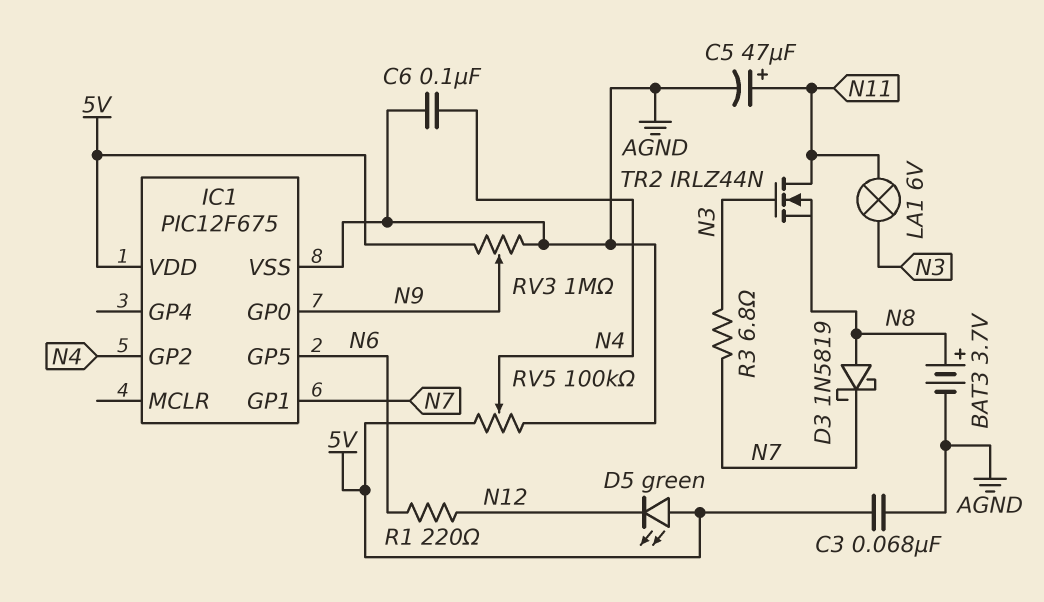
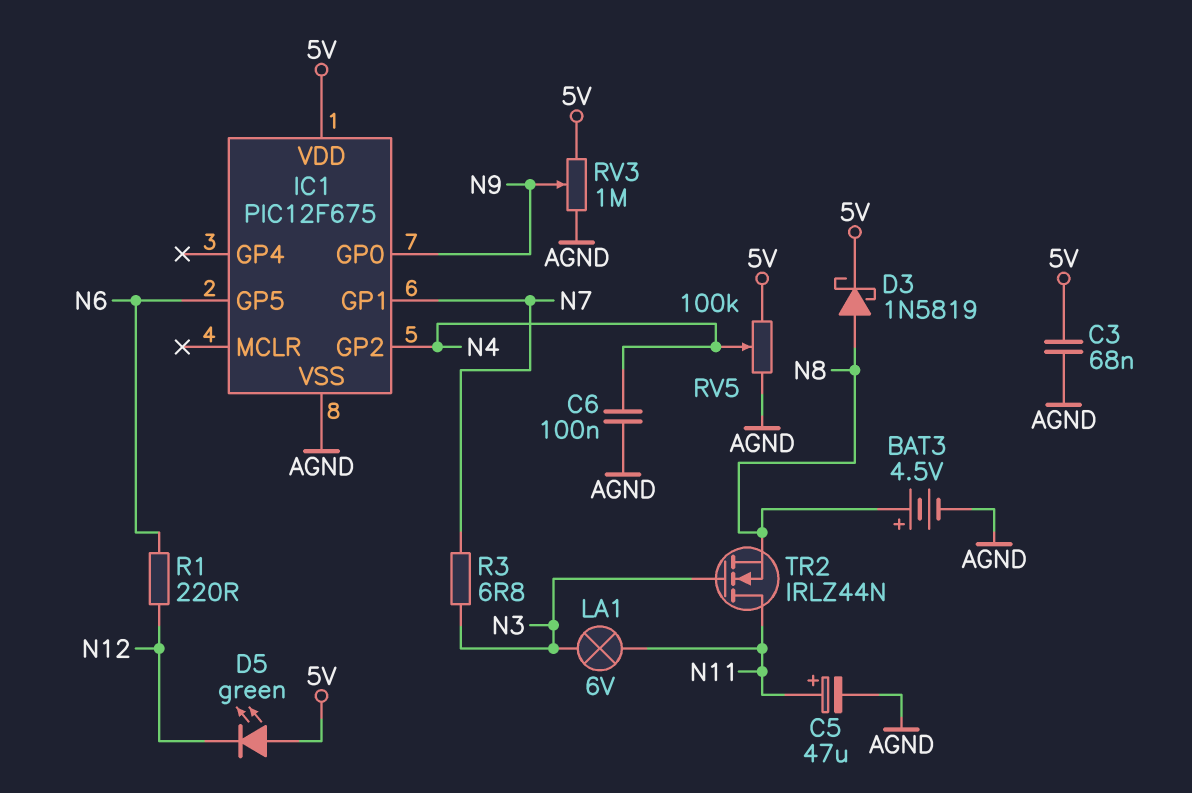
BAT3: 3.7V (plus N8, minus AGND) -> 4.5V (plus N8, minus AGND)
D3: schottky 1N5819 (A N8, K N7) -> schottky 1N5819 (A N8, K 5V)

